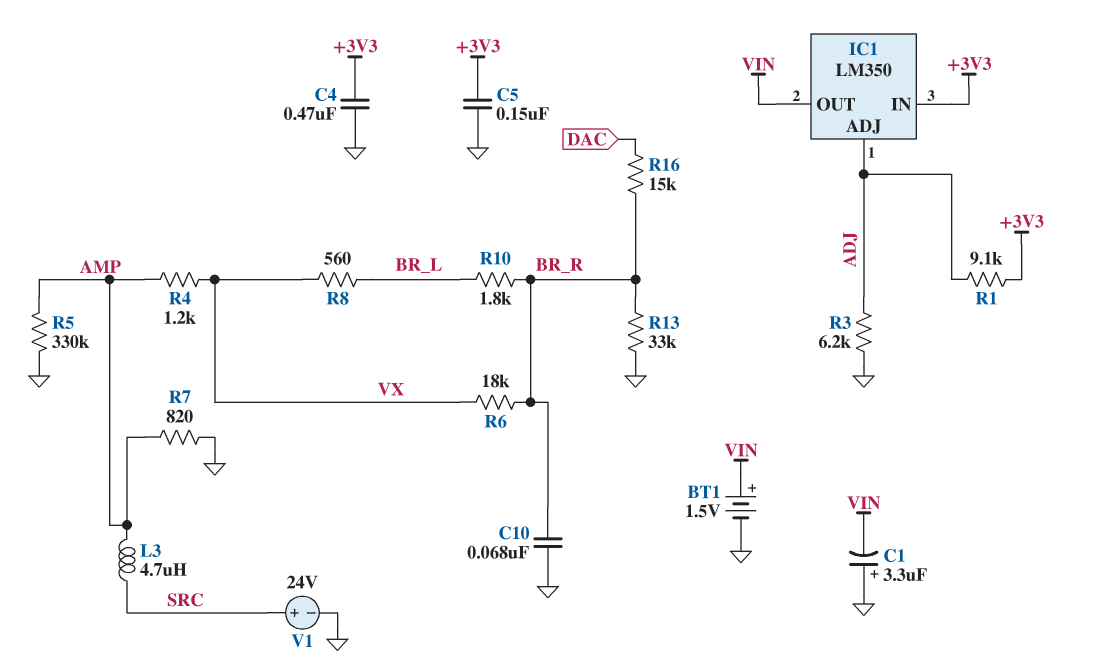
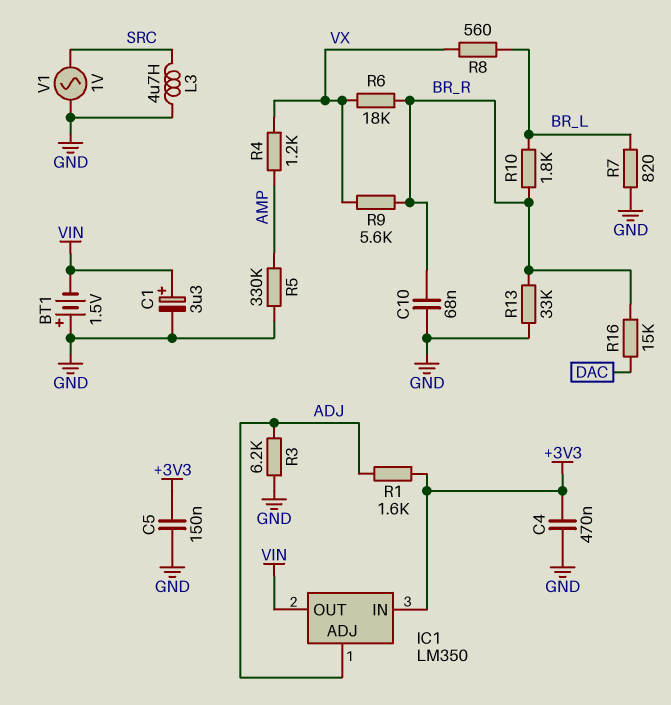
BT1: 1.5V (plus VIN, minus GND) -> 1.5V (plus GND, minus VIN)
C1: 3.3uF (plus GND, minus VIN) -> 3.3uF (plus VIN, minus GND)
L3: 4.7uH (AMP, SRC) -> 4.7uH (GND, SRC)
R1: 9.1k (+3V3, ADJ) -> 1.6k (+3V3, ADJ)
R7: 820 (AMP, GND) -> 820 (BR_L, GND)
R9: none -> 5.6k (BR_R, VX)
V1: 24V (plus SRC, minus GND) -> AC 1V (GND, SRC)

